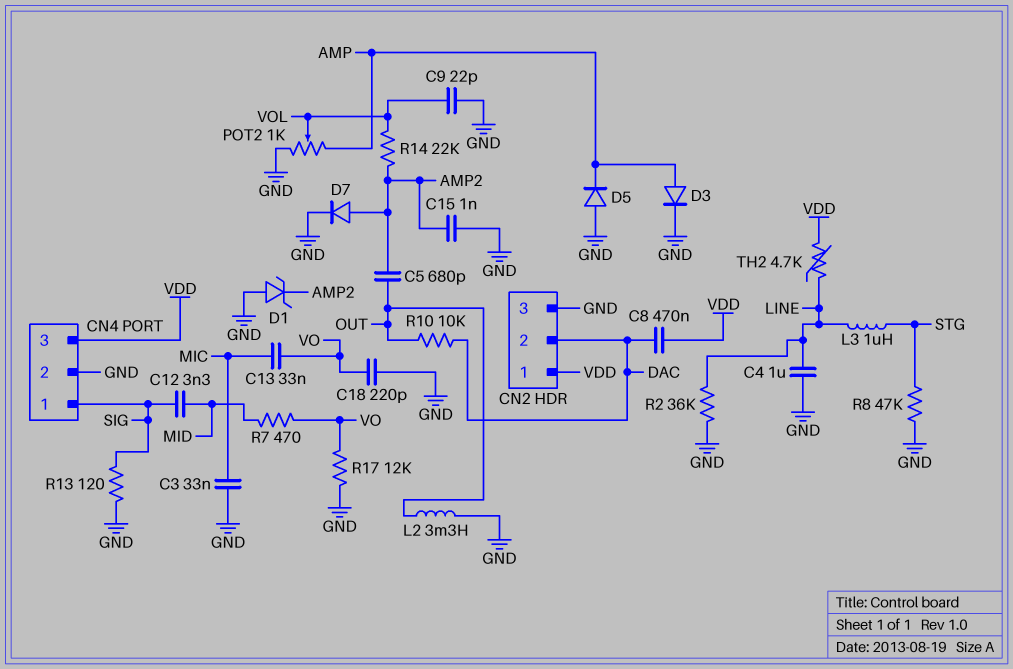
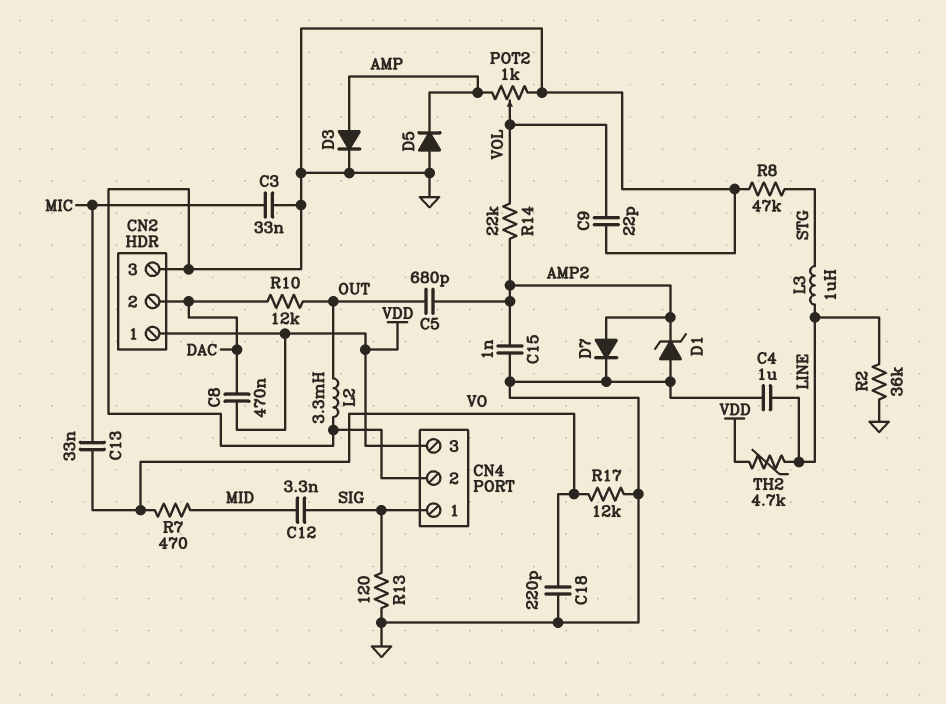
R10: 10k (DAC, OUT) -> 12k (DAC, OUT)

